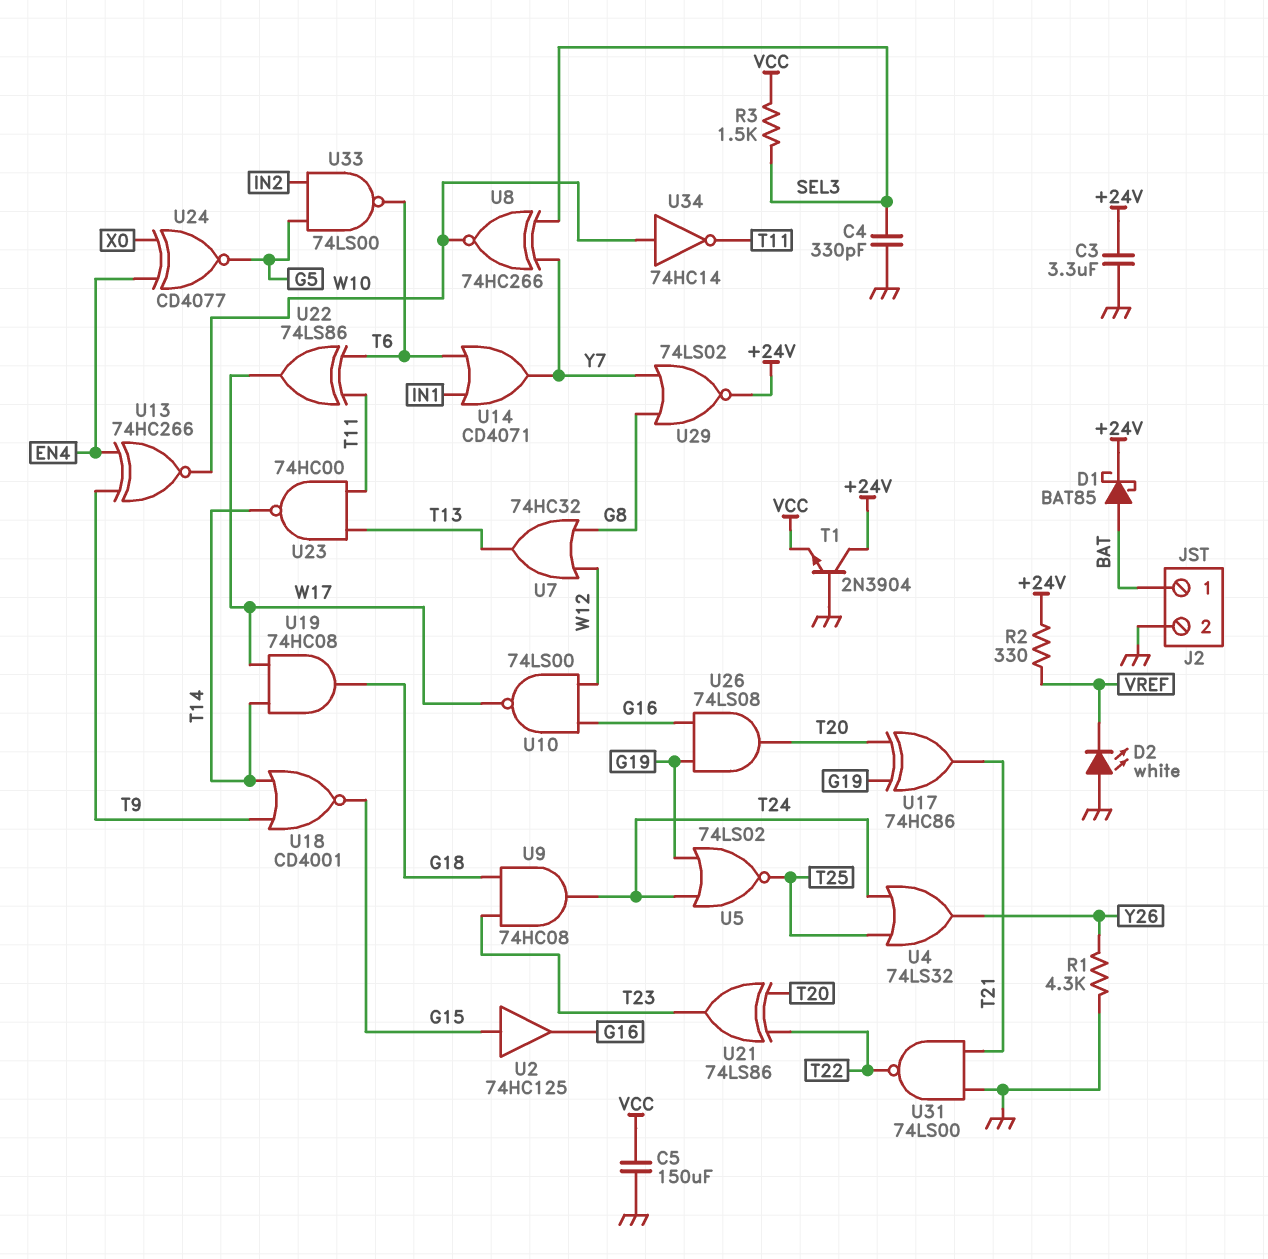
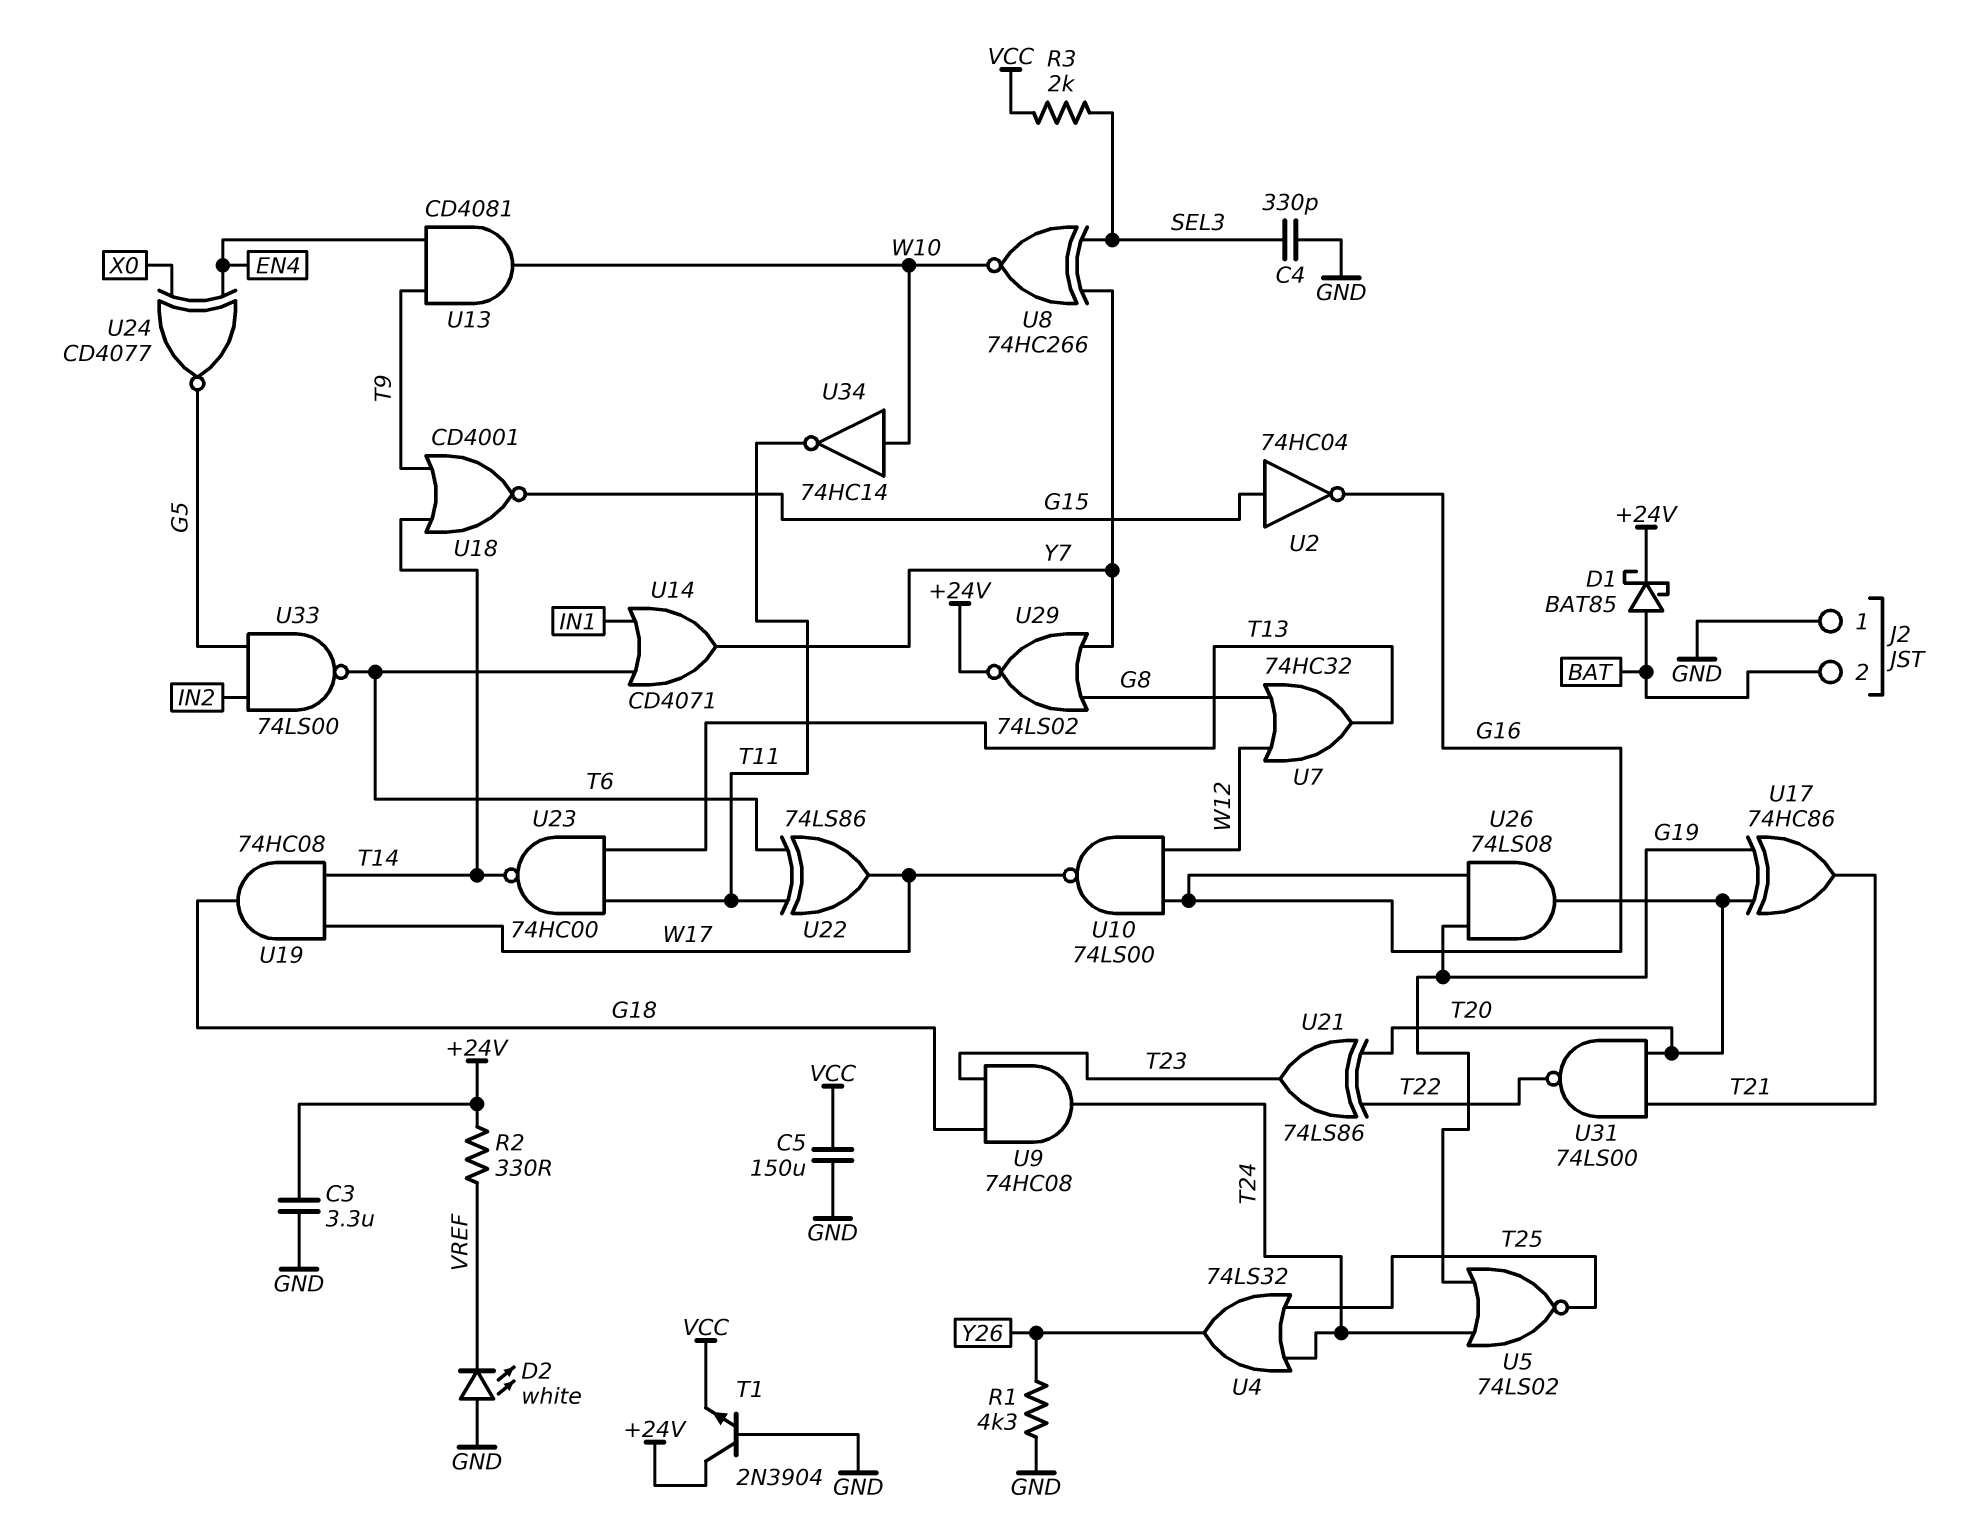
J2 pin 1: BAT -> GND
J2 pin 2: GND -> BAT
R3: 1.5k (SEL3, VCC) -> 2k (SEL3, VCC)
U2: buffer 74HC125 (in G15, out G16) -> NOT 74HC04 (in G15, out G16)
U13: XNOR 74HC266 (in EN4, in T9, out W10) -> AND CD4081 (in EN4, in T9, out W10)
U31: NAND 74LS00 (in GND, in T21, out T22) -> NAND 74LS00 (in T20, in T21, out T22)

